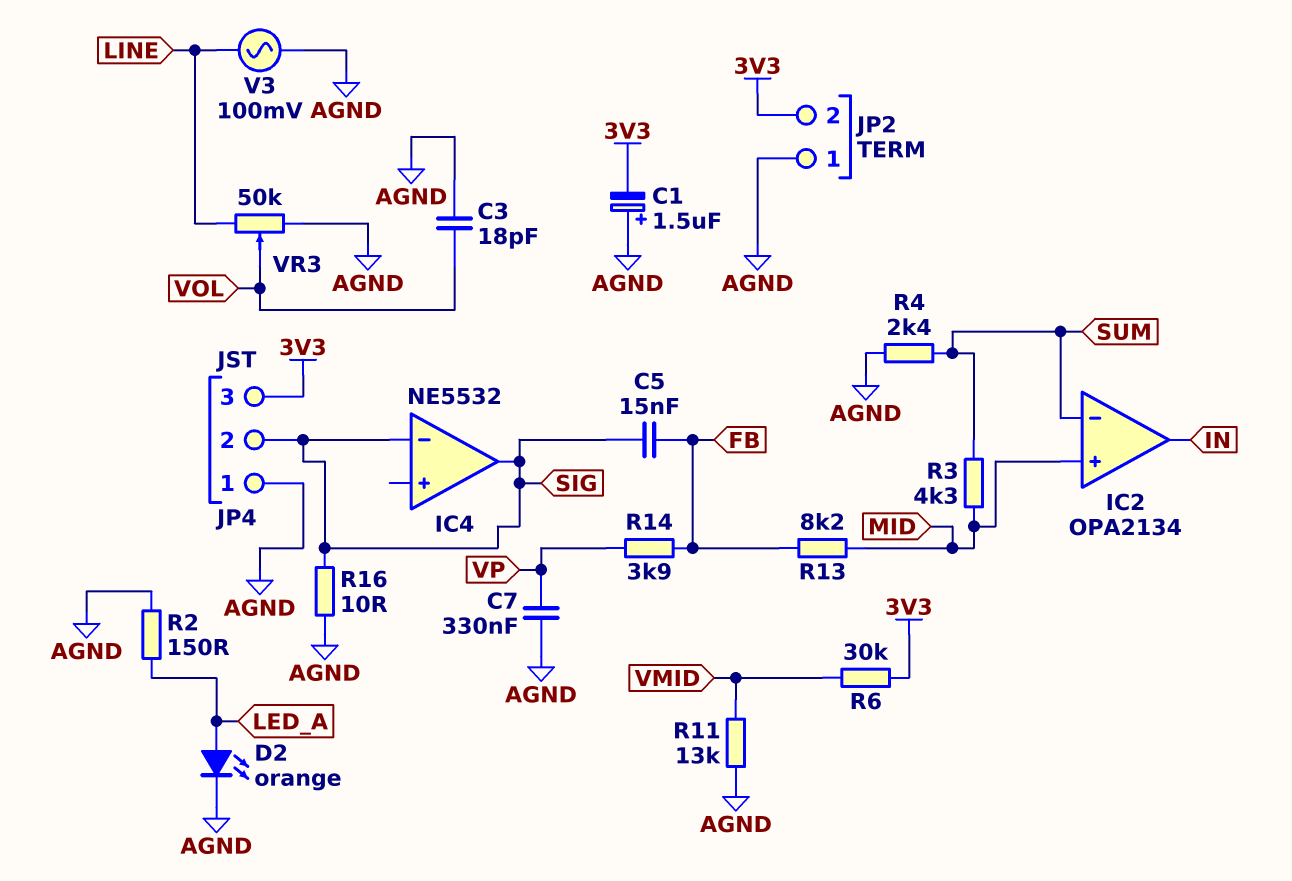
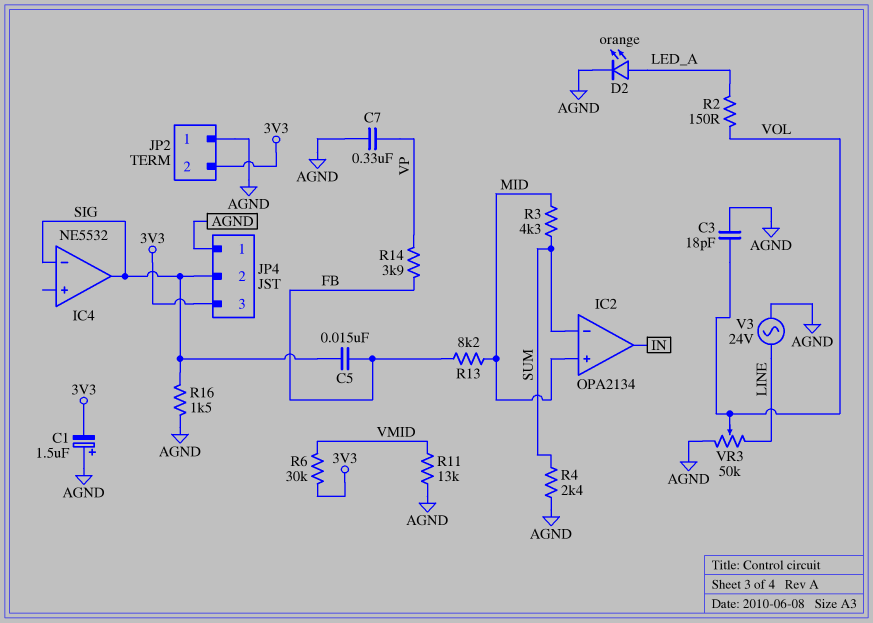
R2: 150 (AGND, LED_A) -> 150 (LED_A, VOL)
R16: 10 (AGND, SIG) -> 1.5k (AGND, SIG)
V3: AC 100mV (AGND, LINE) -> AC 24V (AGND, LINE)

